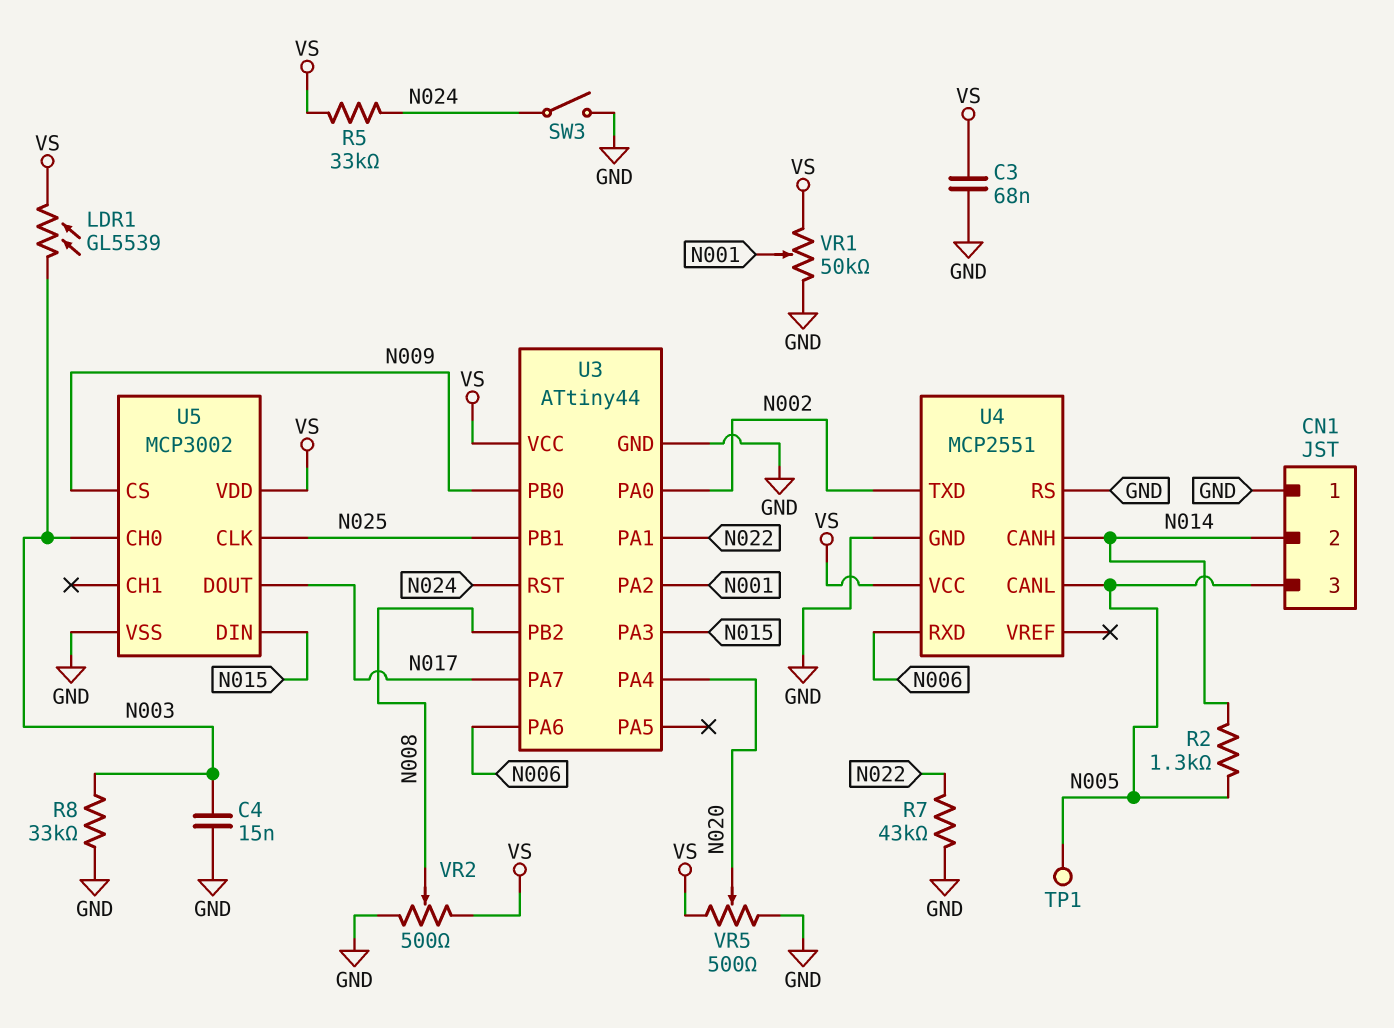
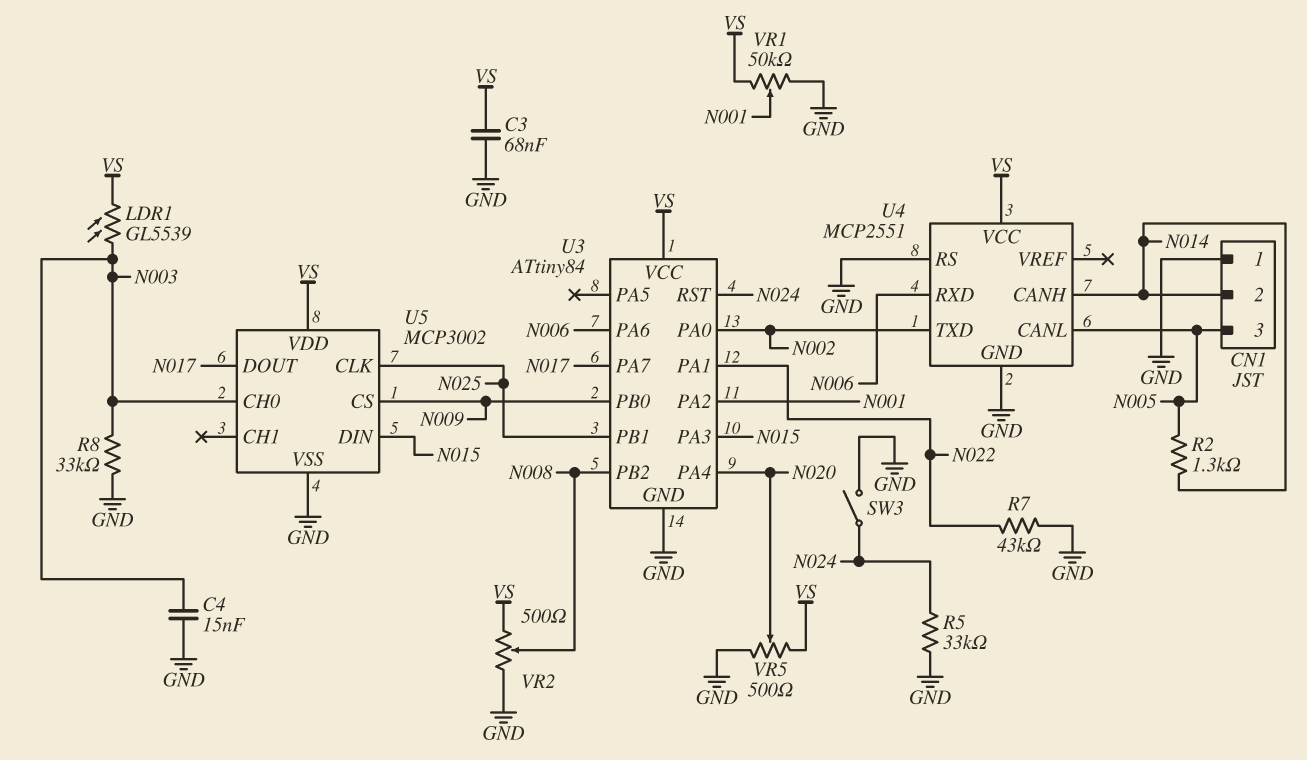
R5: 33k (N024, VS) -> 33k (GND, N024)
TP1: test point (N005) -> none
U3: ATtiny44 -> ATtiny84

